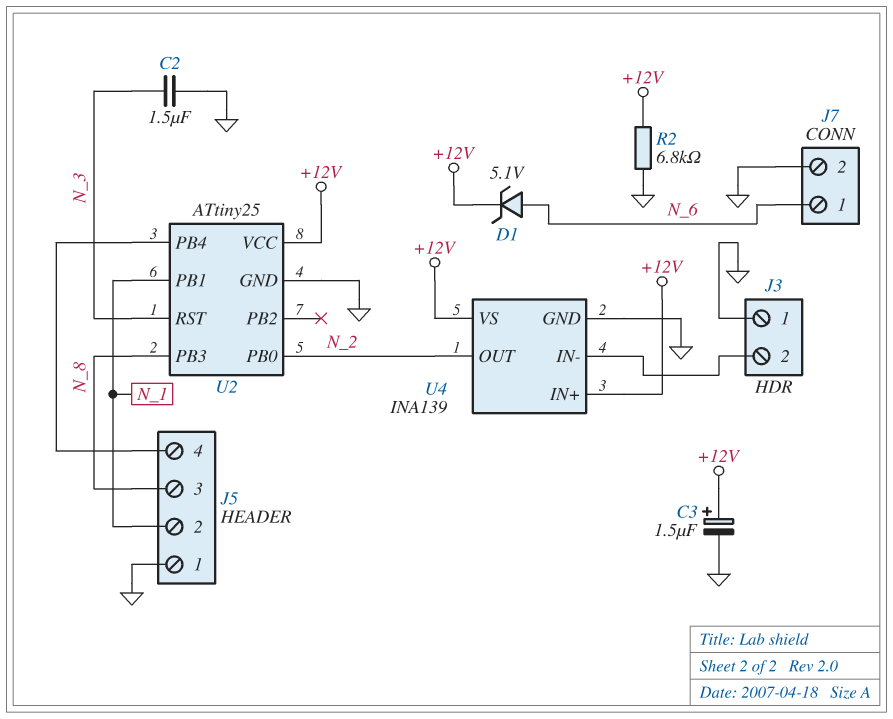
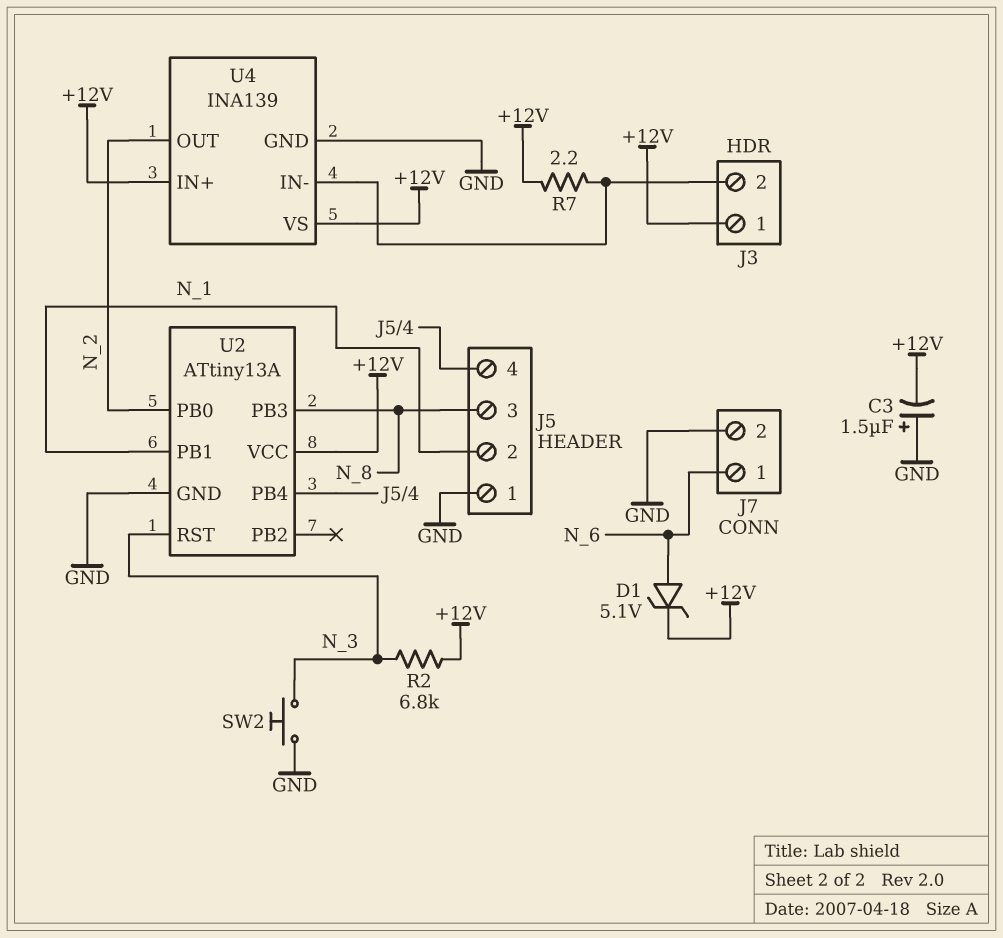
C2: 1.5uF (GND, N_3) -> none
C3: 1.5uF (plus +12V, minus GND) -> 1.5uF (plus GND, minus +12V)
J3 pin 1: GND -> +12V
R2: 6.8k (+12V, GND) -> 6.8k (+12V, N_3)
R7: none -> 2.2 (+12V, J3/2)
SW2: none -> button (GND, N_3)
U2: ATtiny25 -> ATtiny13A

